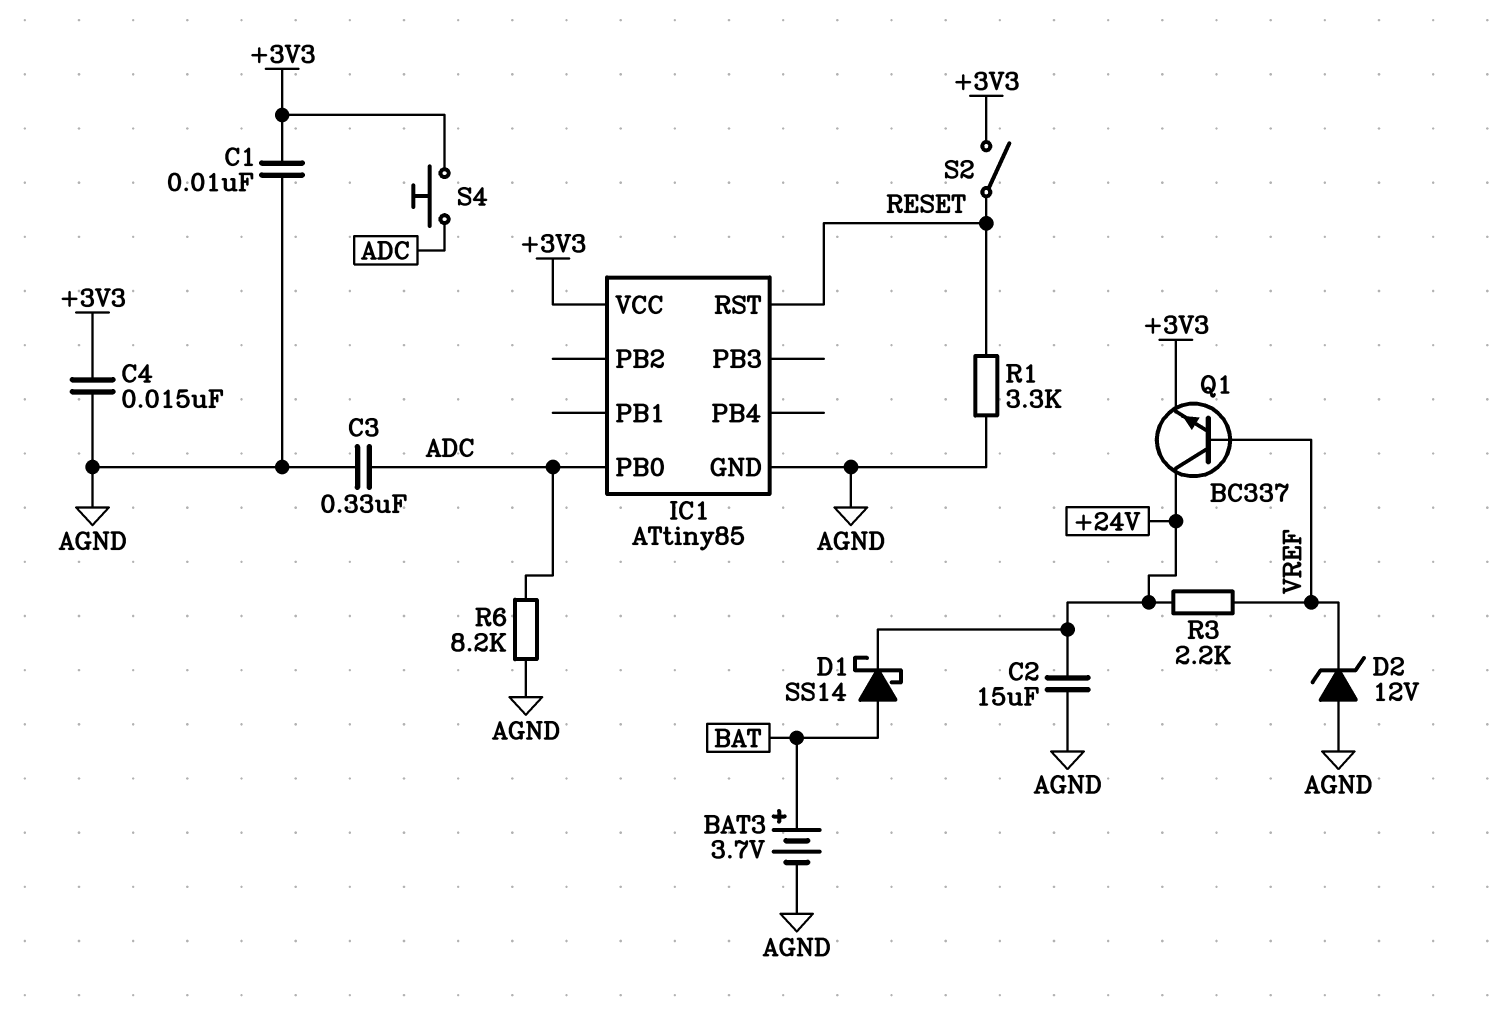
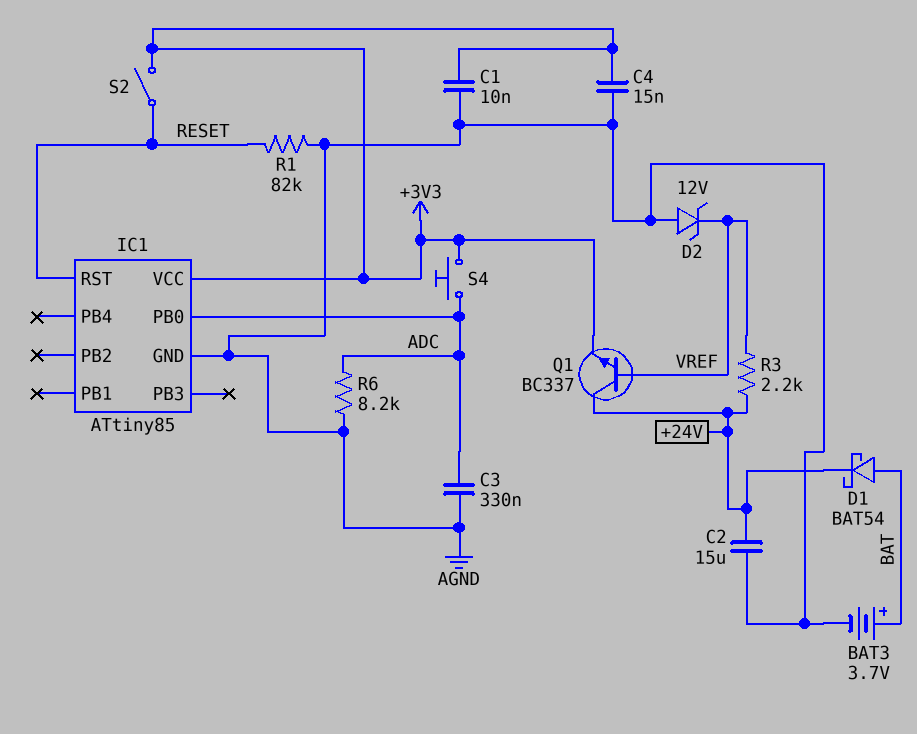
D1: schottky SS14 (A BAT, K +24V) -> schottky BAT54 (A BAT, K +24V)
R1: 3.3k (AGND, RESET) -> 82k (AGND, RESET)

